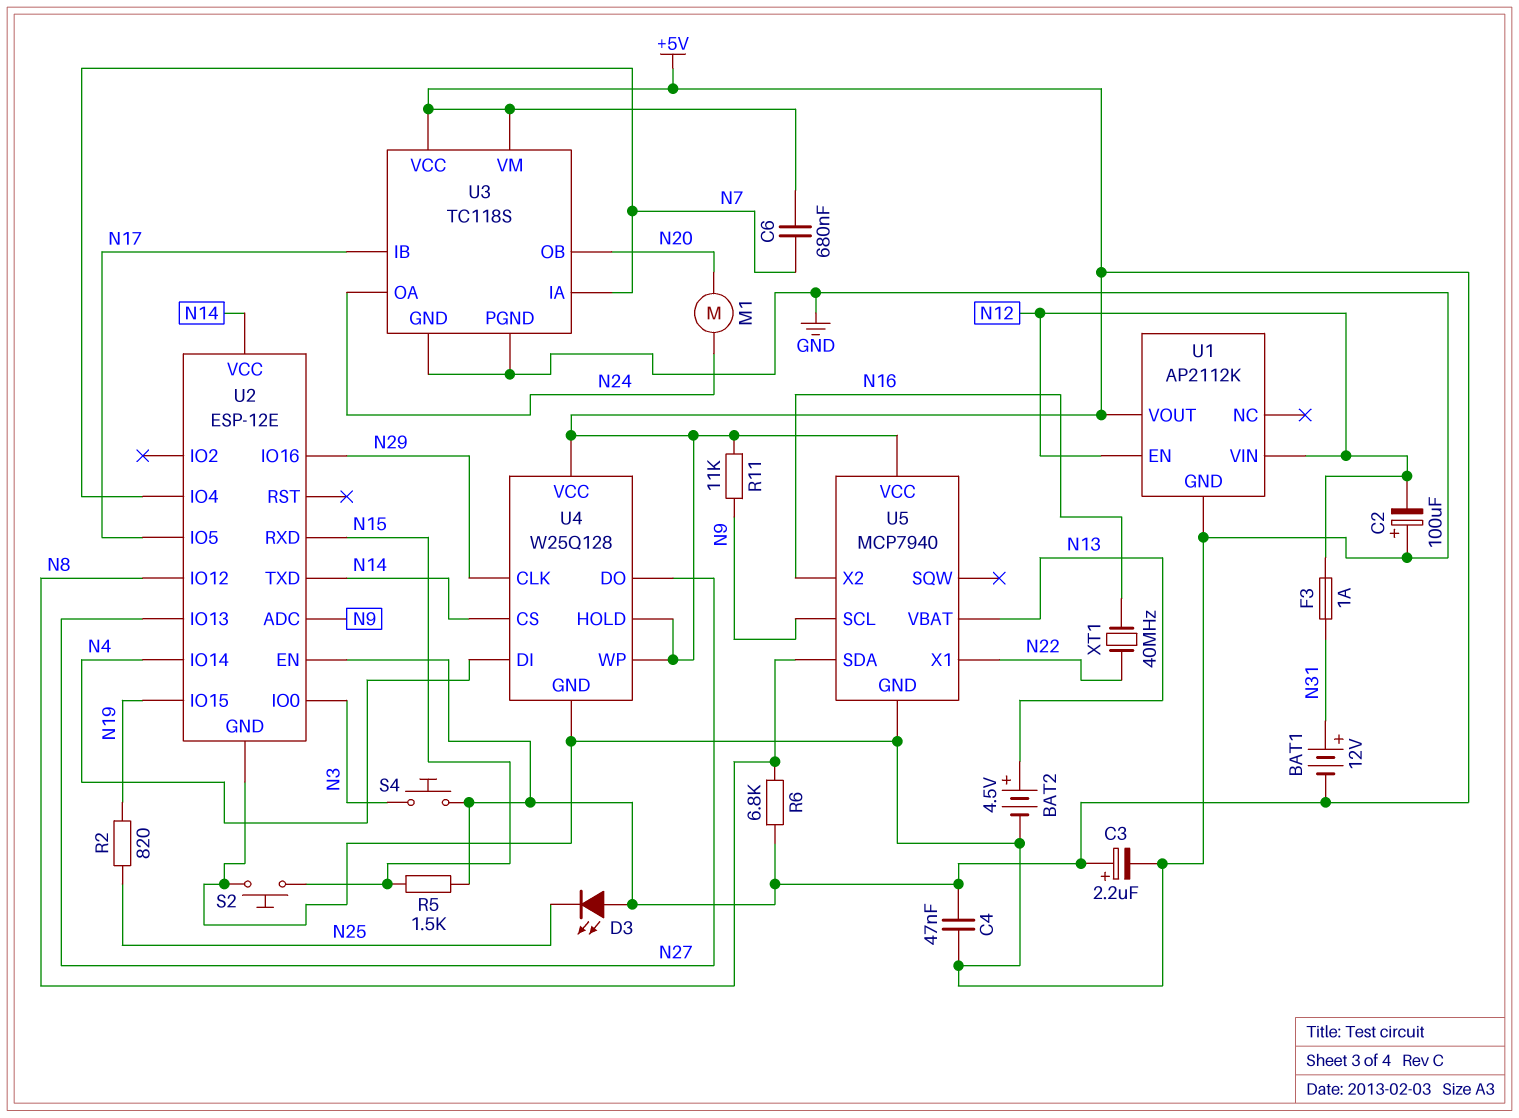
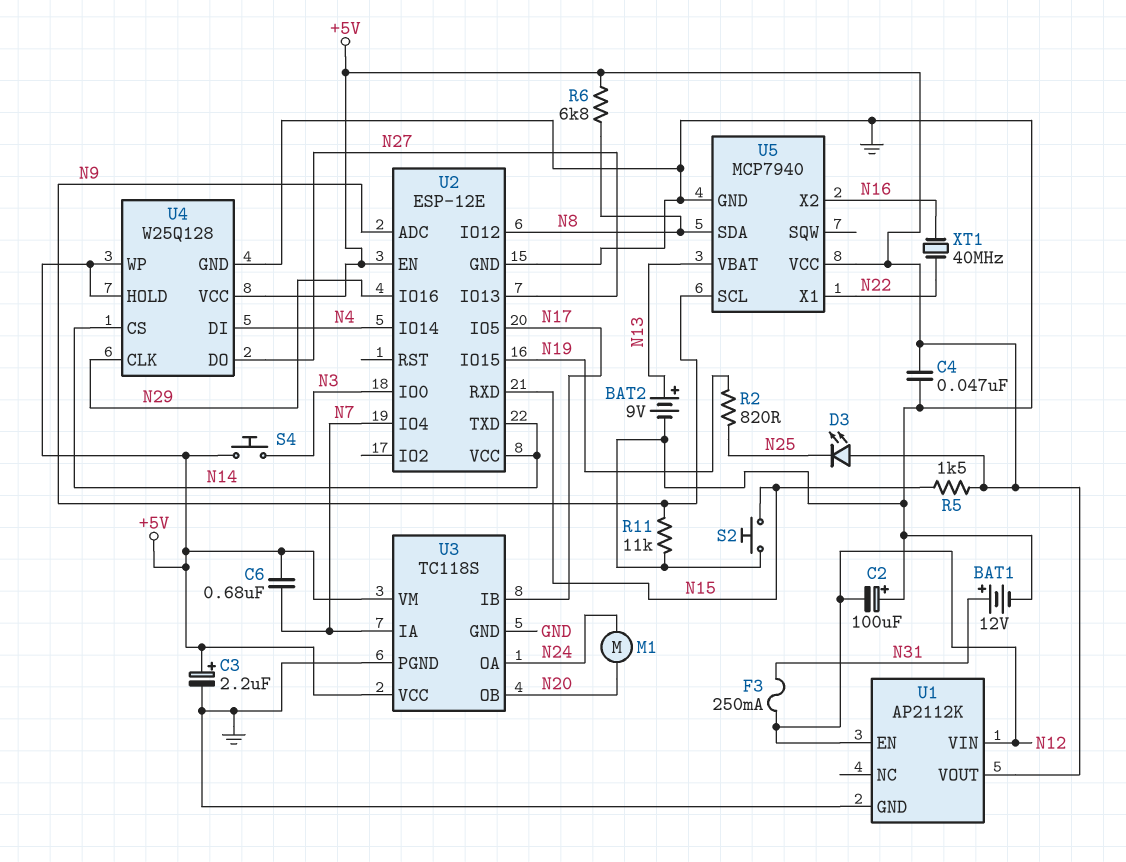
BAT1: 12V (plus N31, minus +5V) -> 12V (plus N31, minus GND)
BAT2: 4.5V (plus N13, minus GND) -> 9V (plus N13, minus GND)
F3: 1A (N12, N31) -> 250mA (N12, N31)
R11: 11k (+5V, N9) -> 11k (GND, N9)

